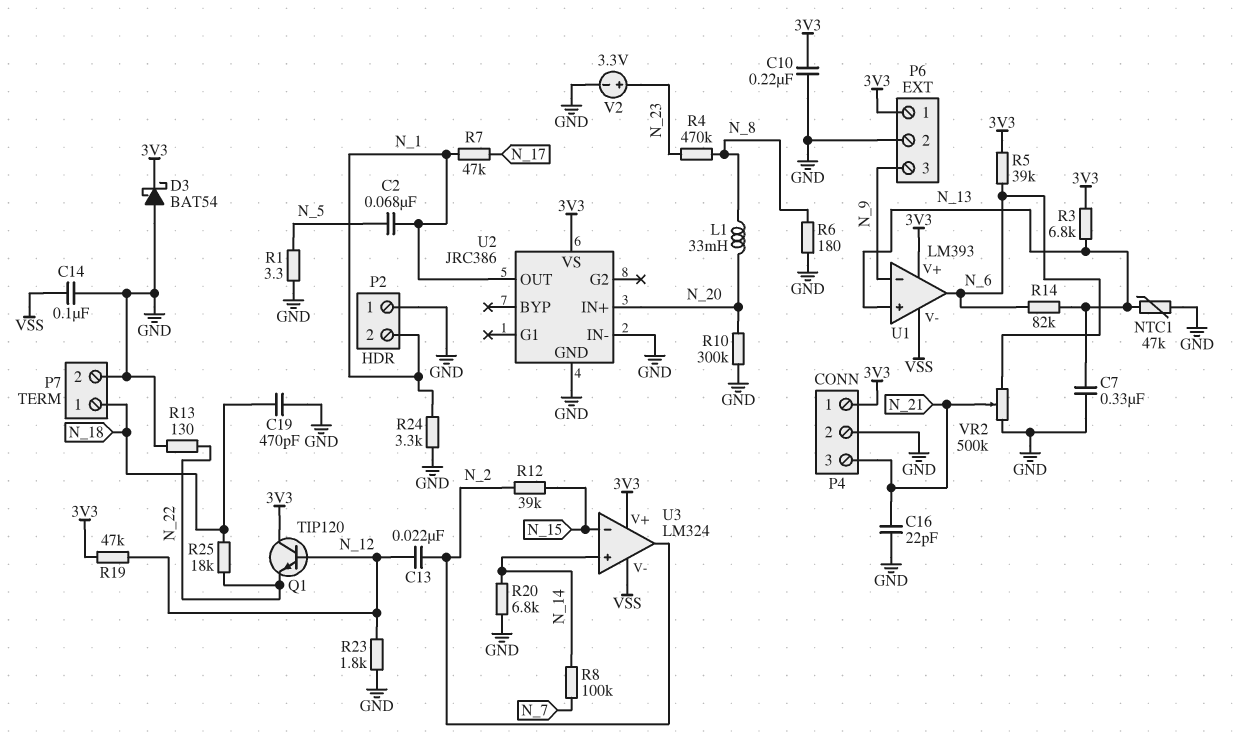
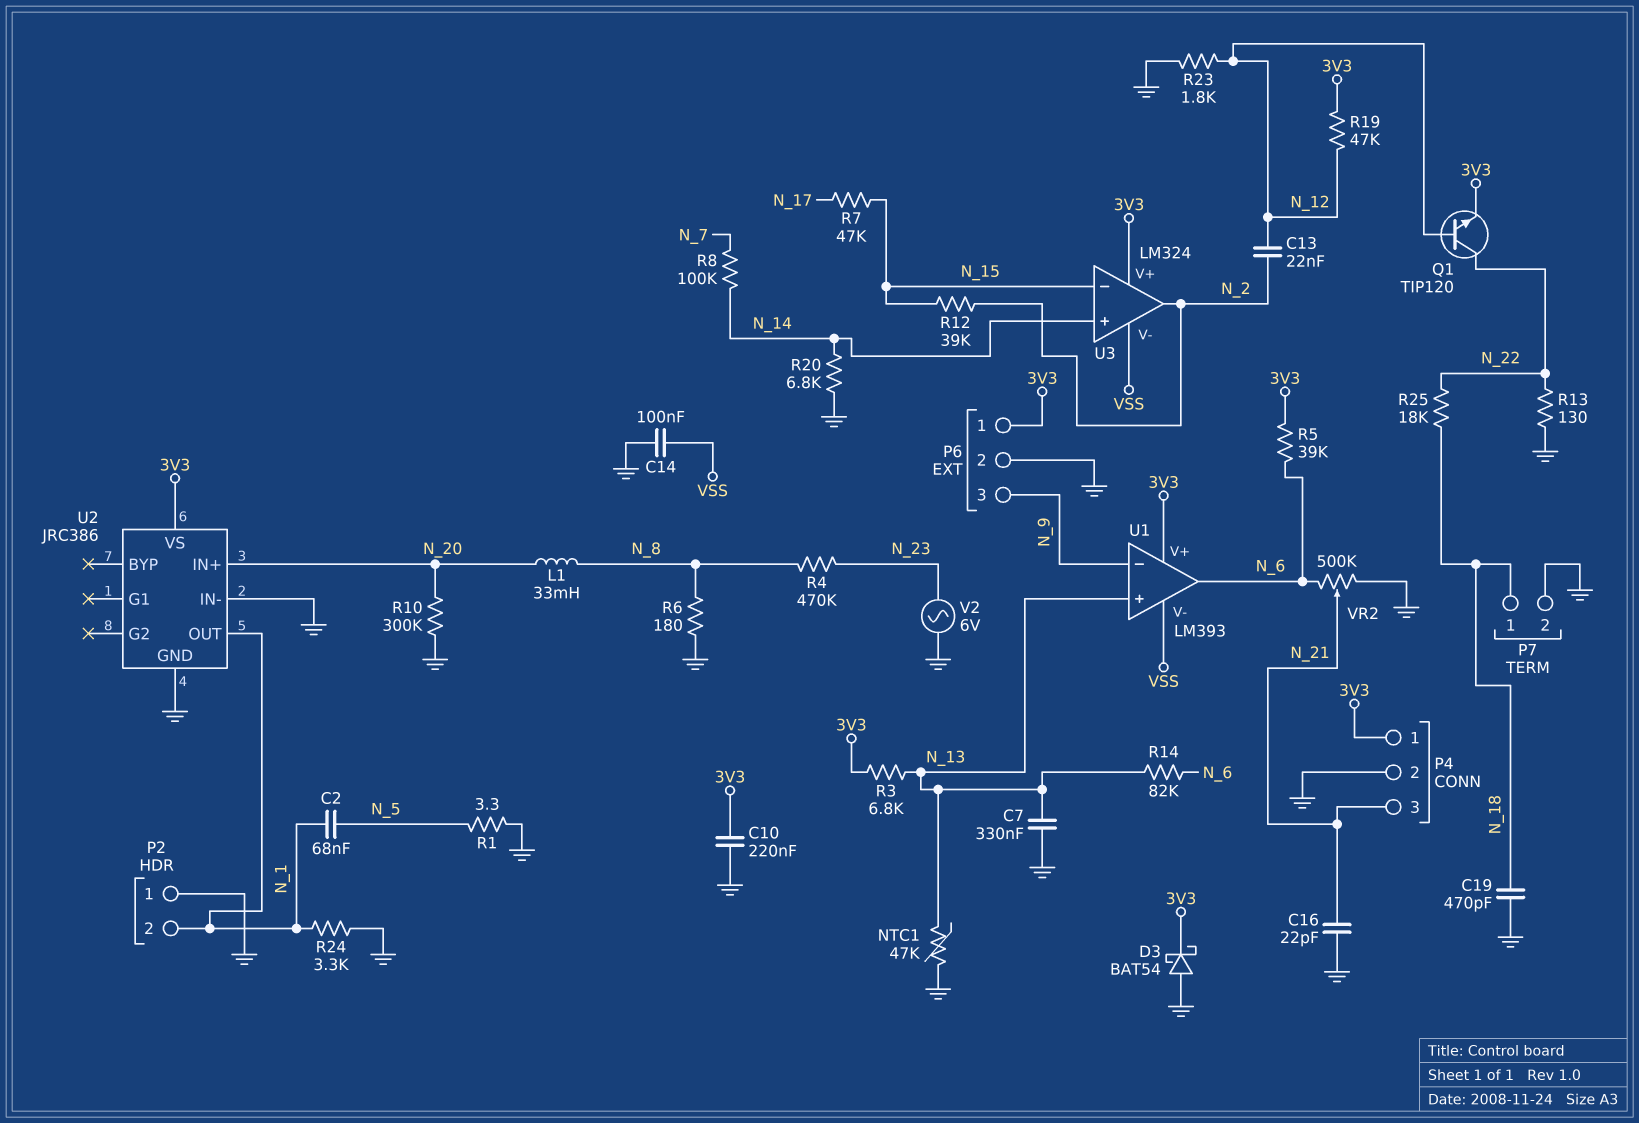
Q1: NPN TIP120 (B N_12, C 3V3, E N_22) -> NPN TIP120 (B N_12, C N_22, E 3V3)
R7: 47k (N_1, N_17) -> 47k (N_15, N_17)
V2: 3.3V (plus N_23, minus GND) -> AC 6V (GND, N_23)

